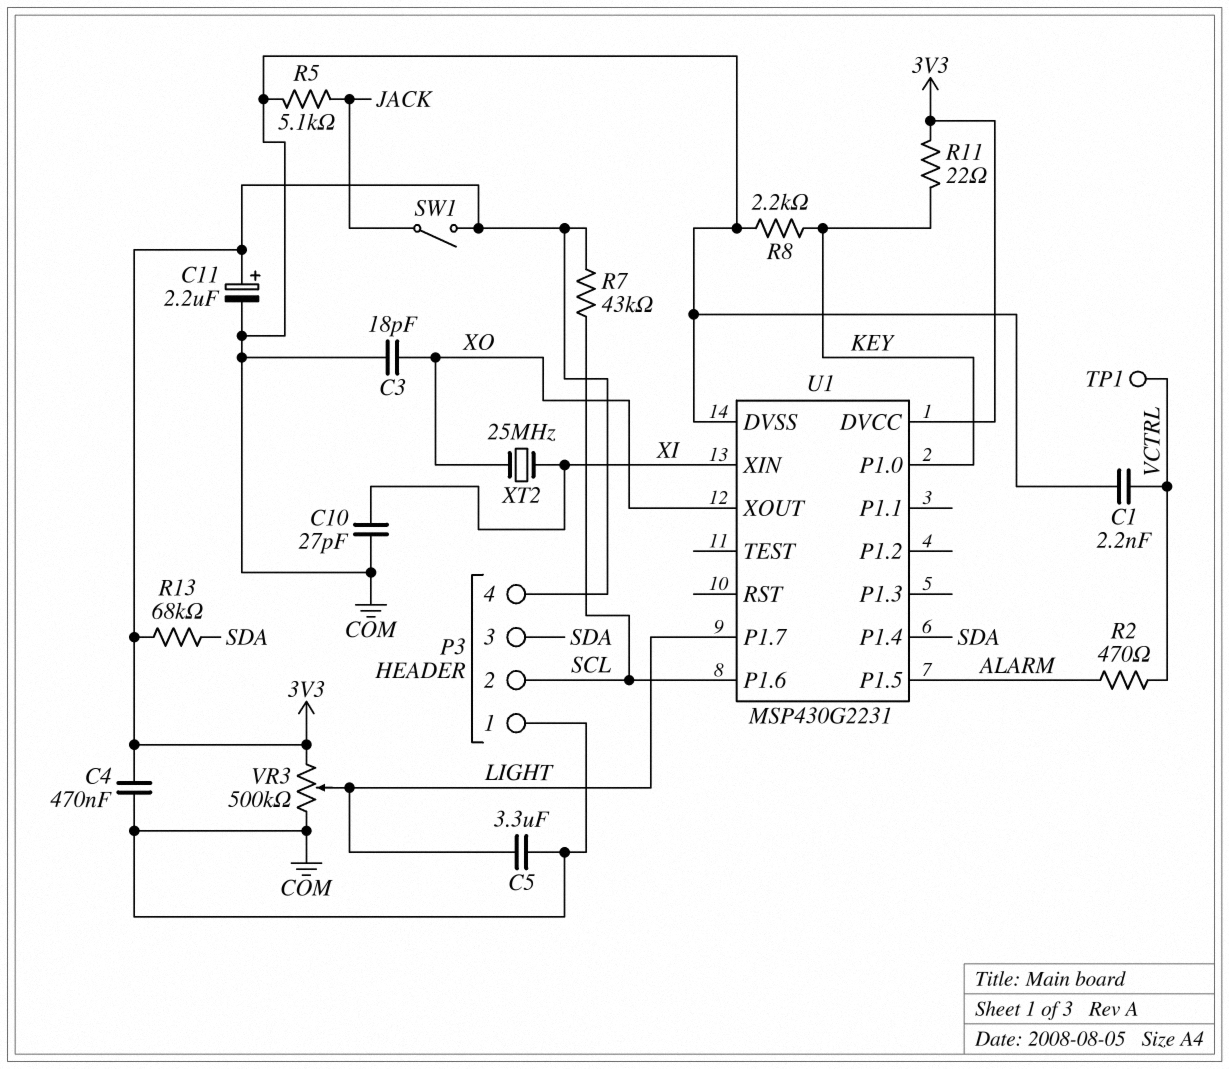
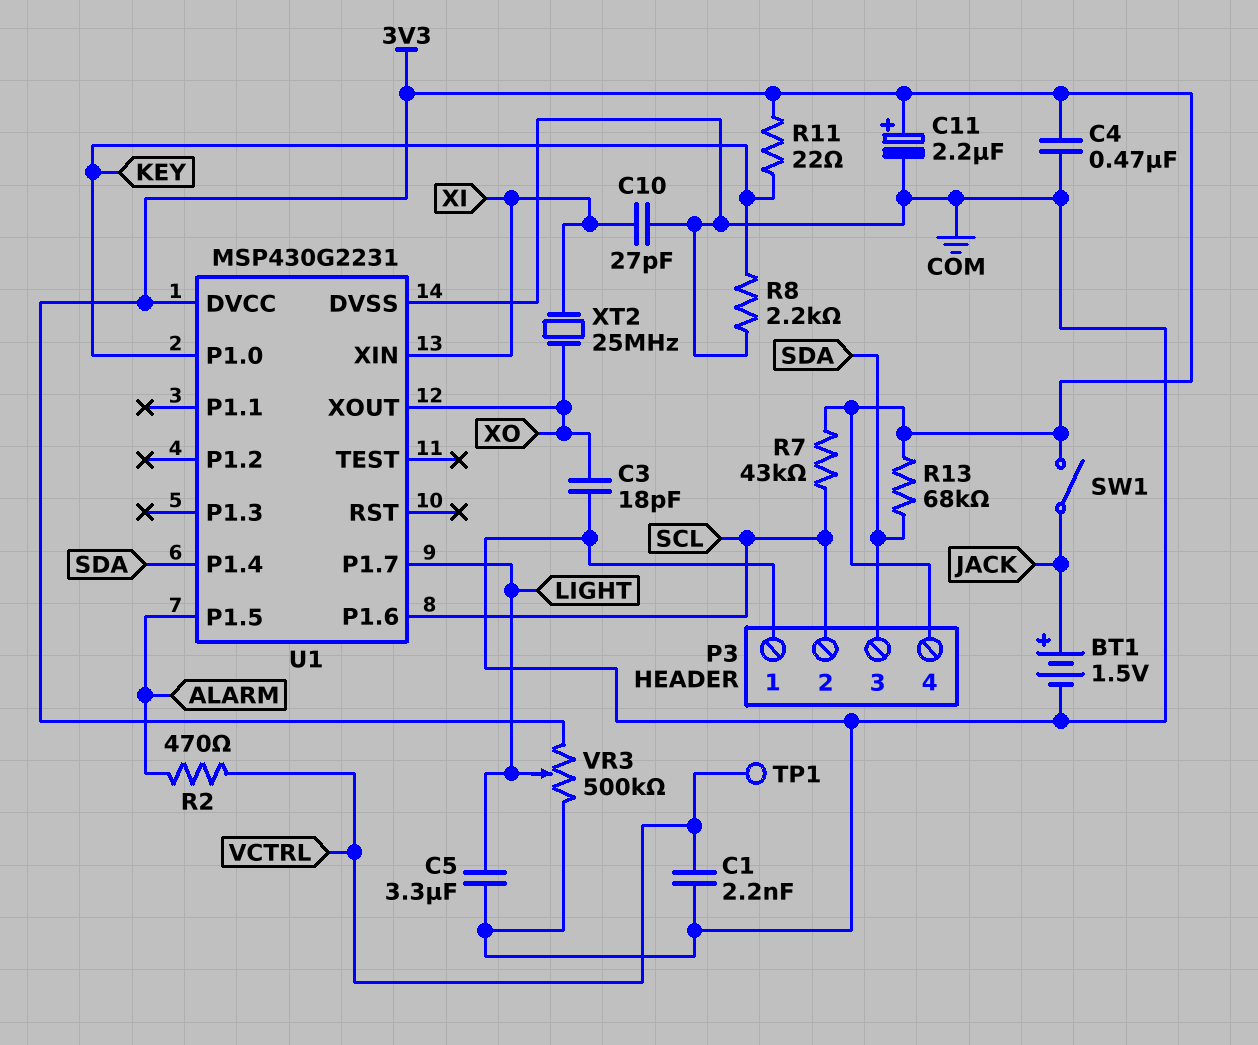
BT1: none -> 1.5V (plus JACK, minus COM)
R5: 5.1k (COM, JACK) -> none

